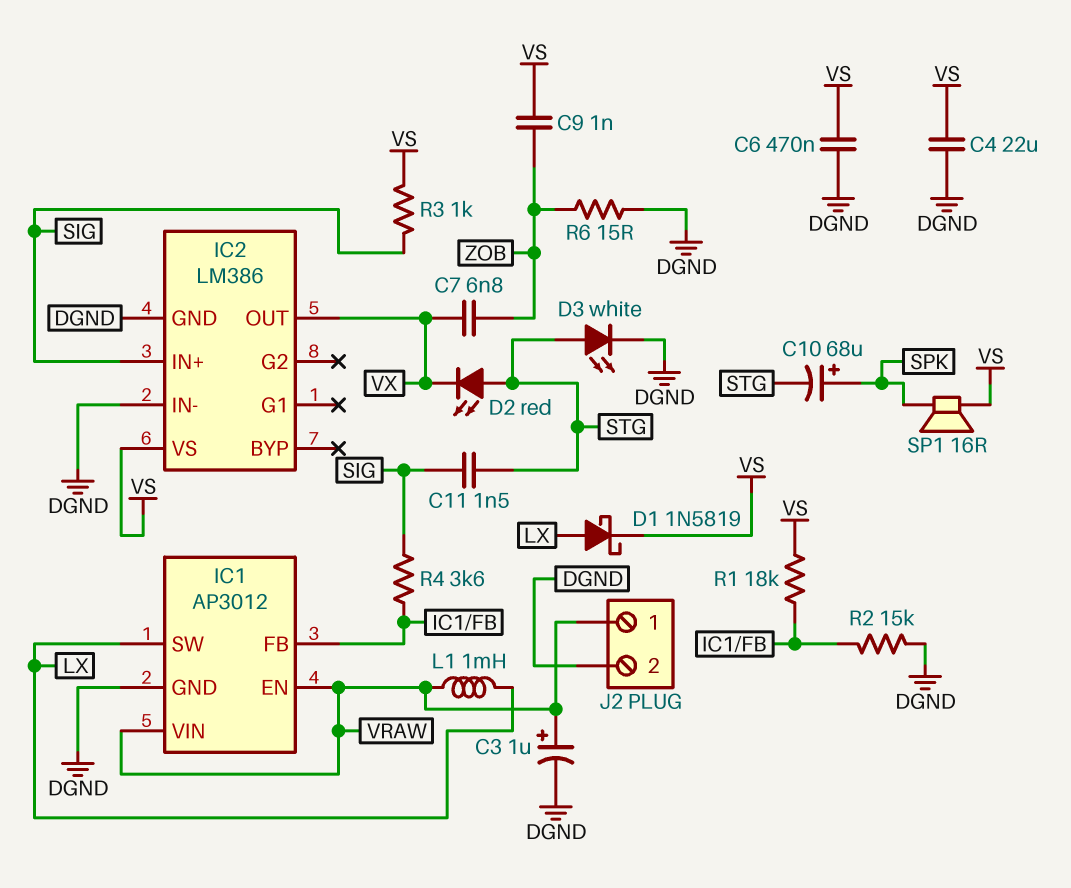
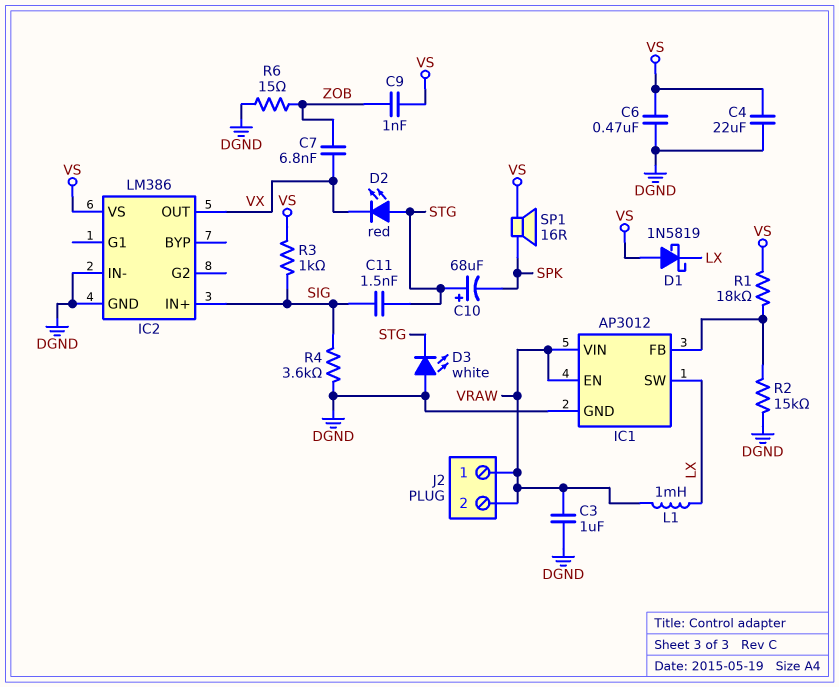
C3: 1uF (plus VRAW, minus DGND) -> 1uF (DGND, VRAW)
C10: 68uF (plus SPK, minus STG) -> 68uF (plus STG, minus SPK)
D1: schottky 1N5819 (A LX, K VS) -> schottky 1N5819 (A VS, K LX)
D3: LED white (A STG, K DGND) -> LED white (A DGND, K STG)
J2 pin 2: DGND -> VRAW
R4: 3.6k (IC1/FB, SIG) -> 3.6k (DGND, SIG)

